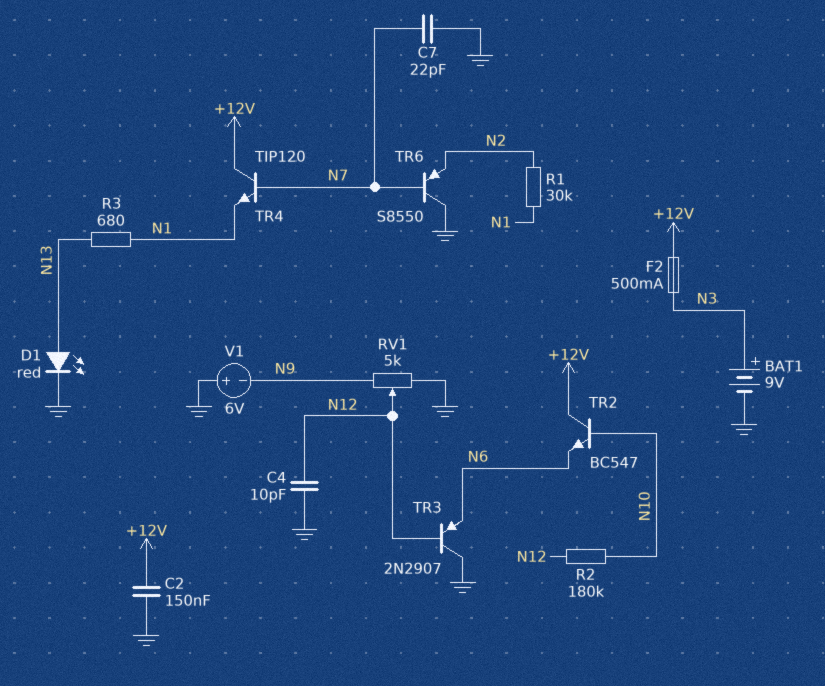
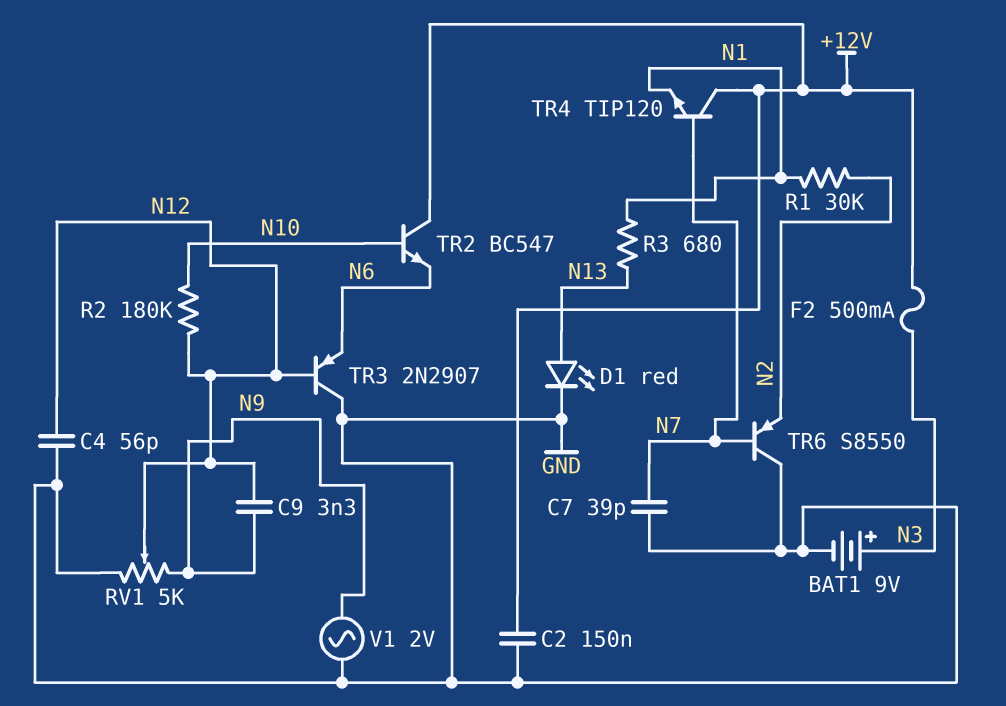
C4: 10pF (GND, N12) -> 56pF (GND, N12)
C7: 22pF (GND, N7) -> 39pF (GND, N7)
C9: none -> 3.3nF (N9, N12)
V1: 6V (plus GND, minus N9) -> AC 2V (GND, N9)

